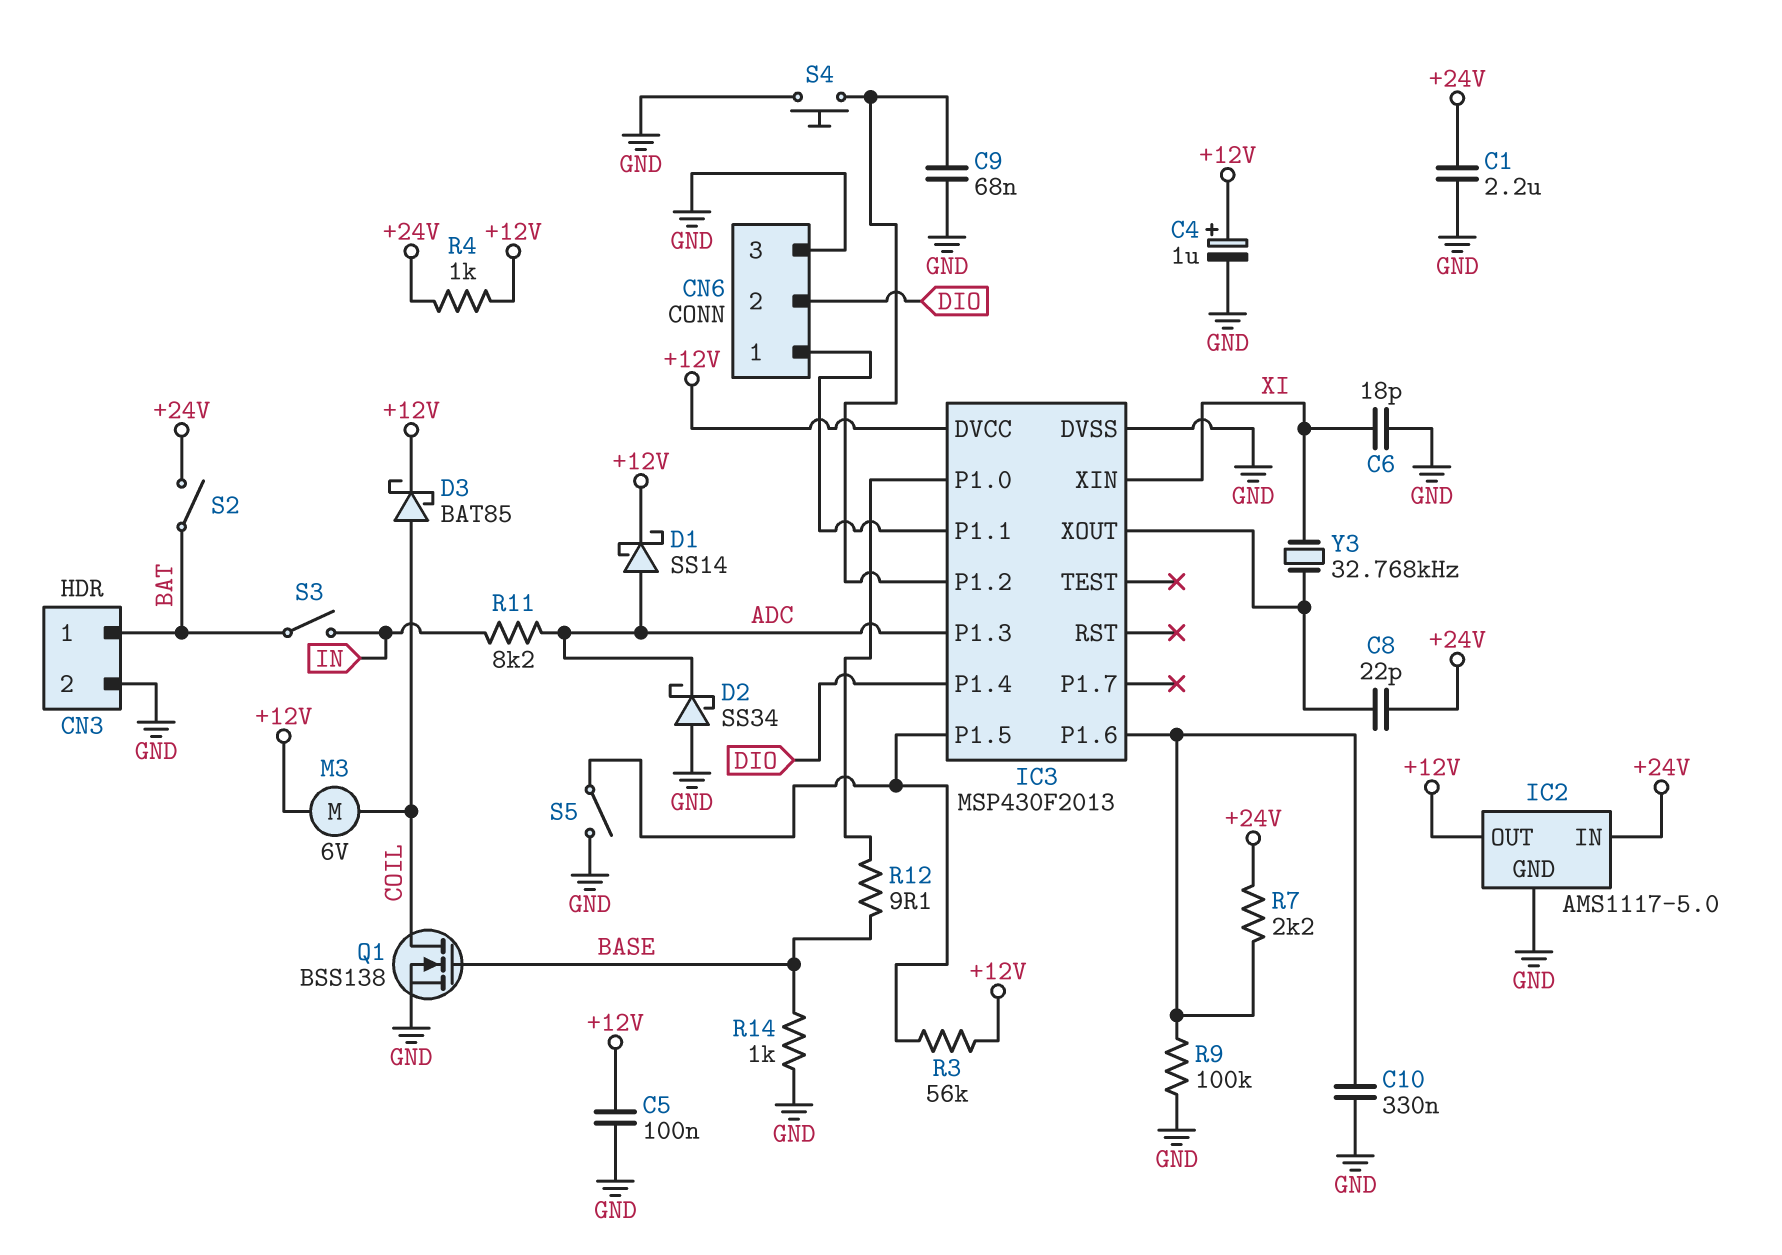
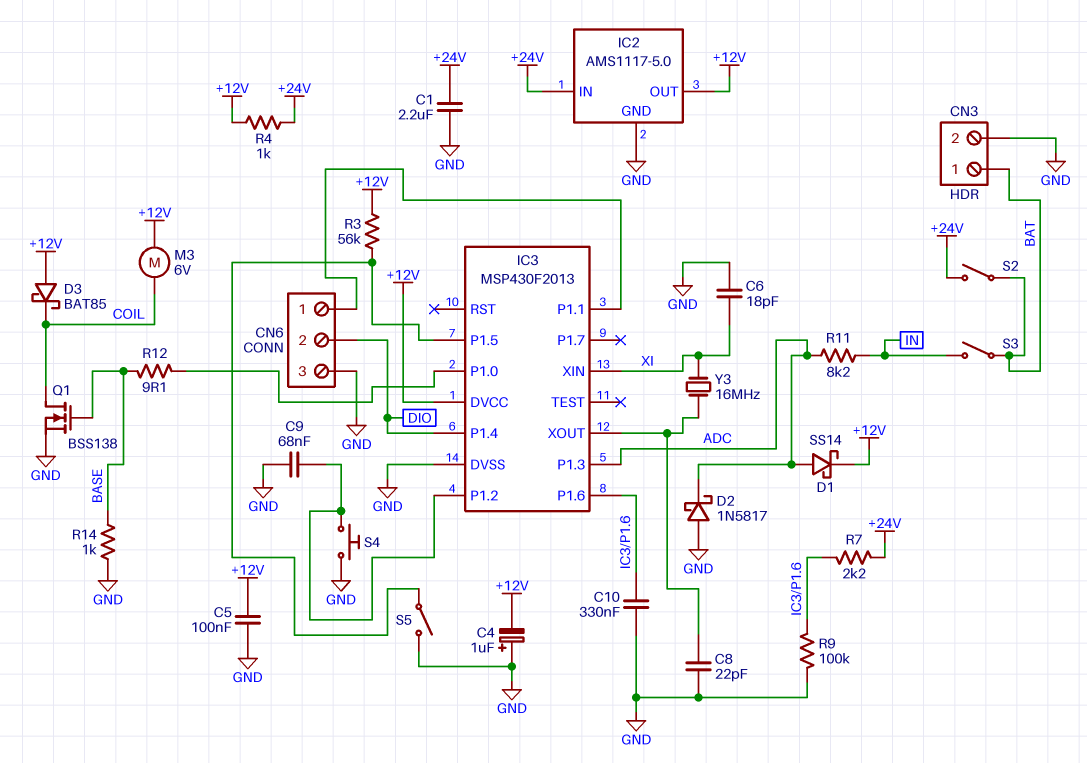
C4: 1uF (plus +12V, minus GND) -> 1uF (plus GND, minus +12V)
C8: 22pF (+24V, IC3/XOUT) -> 22pF (GND, IC3/XOUT)
D2: schottky SS34 (A GND, K ADC) -> schottky 1N5817 (A GND, K ADC)
D3: schottky BAT85 (A COIL, K +12V) -> schottky BAT85 (A +12V, K COIL)
Y3: 32.768kHz (IC3/XOUT, XI) -> 16MHz (IC3/XOUT, XI)

